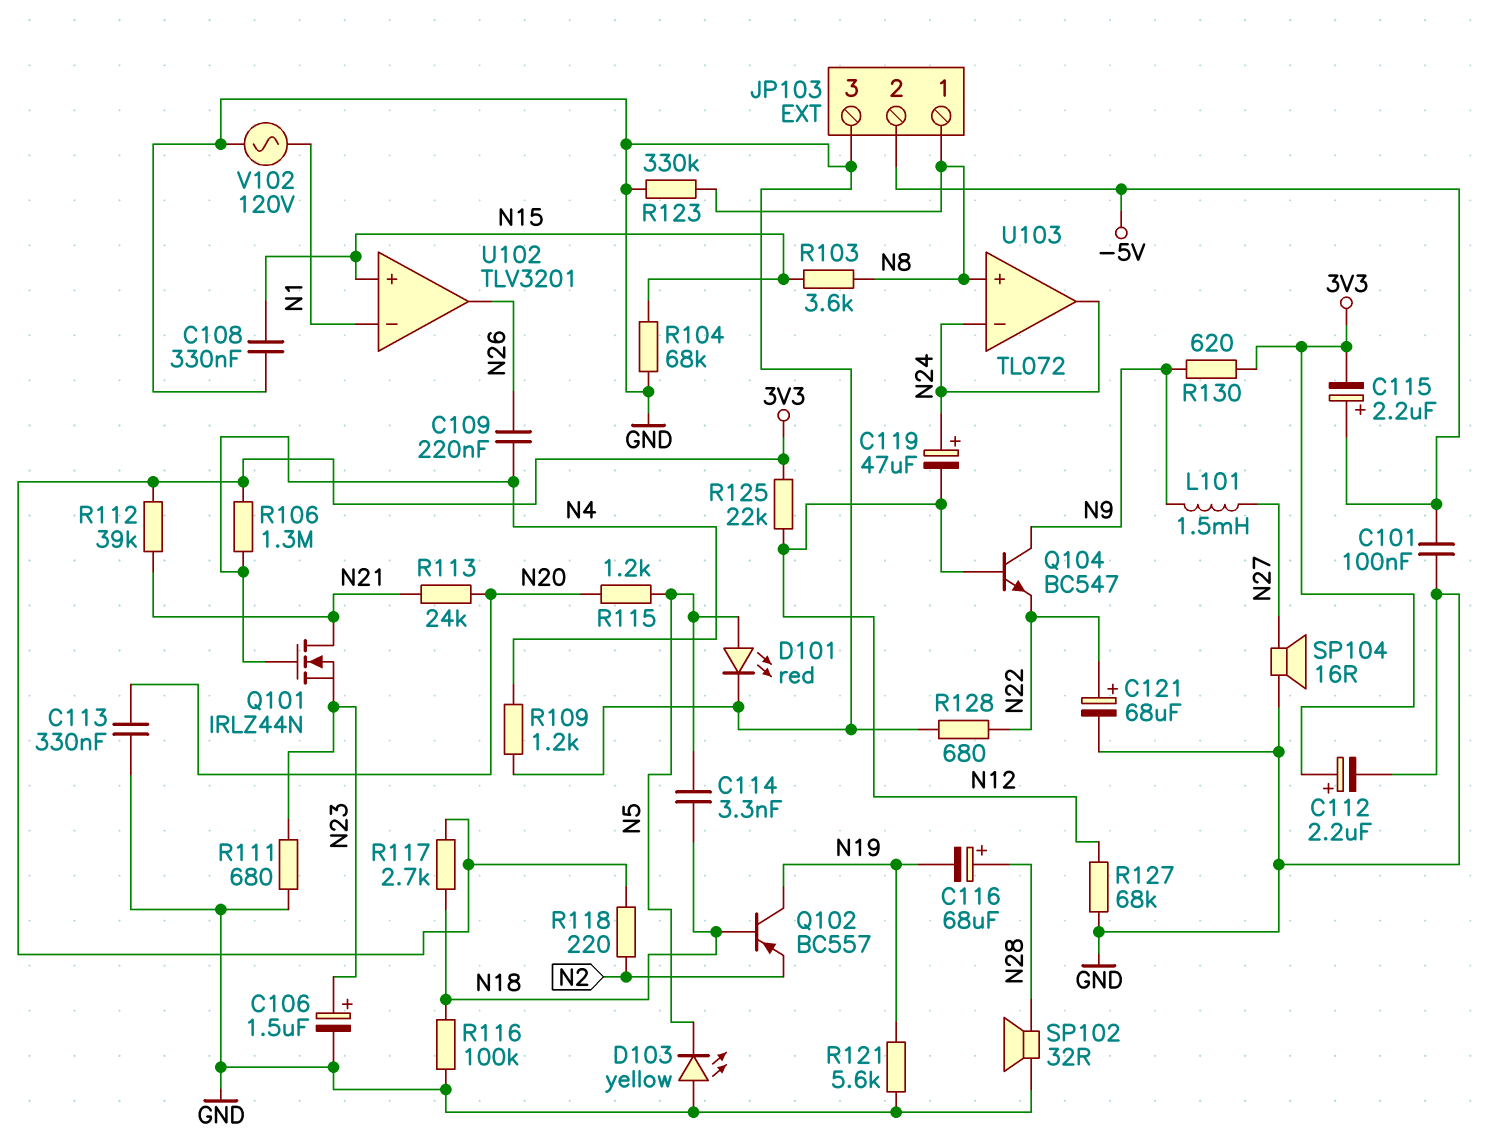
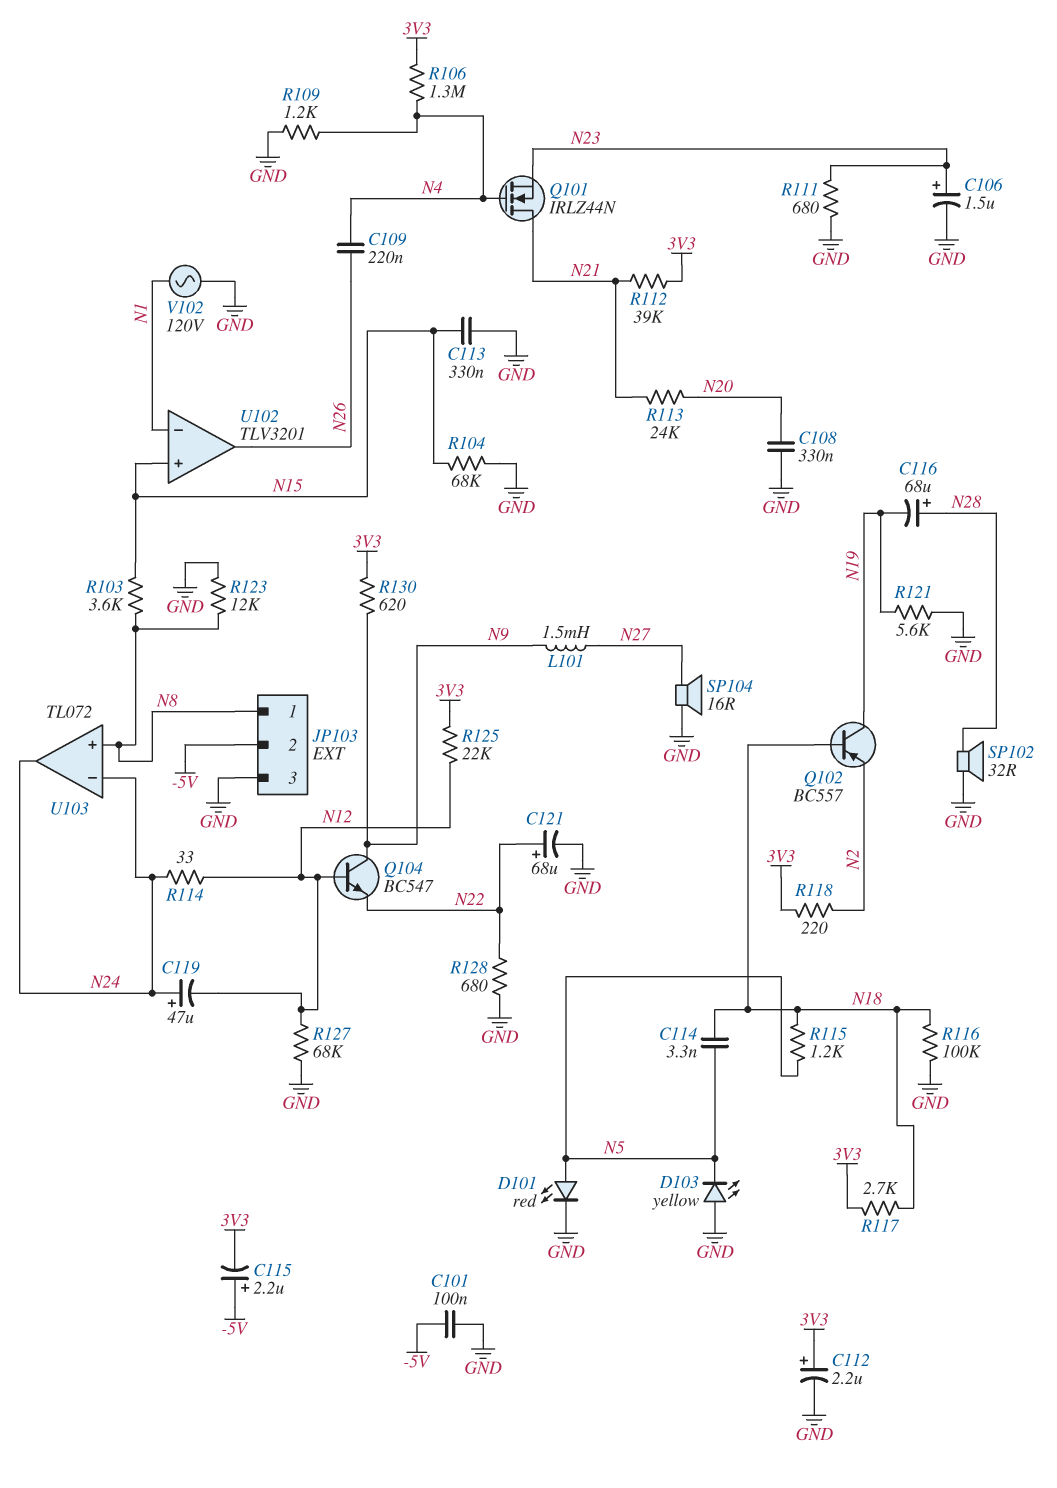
C108: 330nF (GND, N15) -> 330nF (GND, N20)
C113: 330nF (GND, N20) -> 330nF (GND, N15)
R114: none -> 33 (N12, N24)
R115: 1.2k (N5, N20) -> 1.2k (N5, N18)
R123: 330k (GND, N8) -> 12k (GND, N8)

